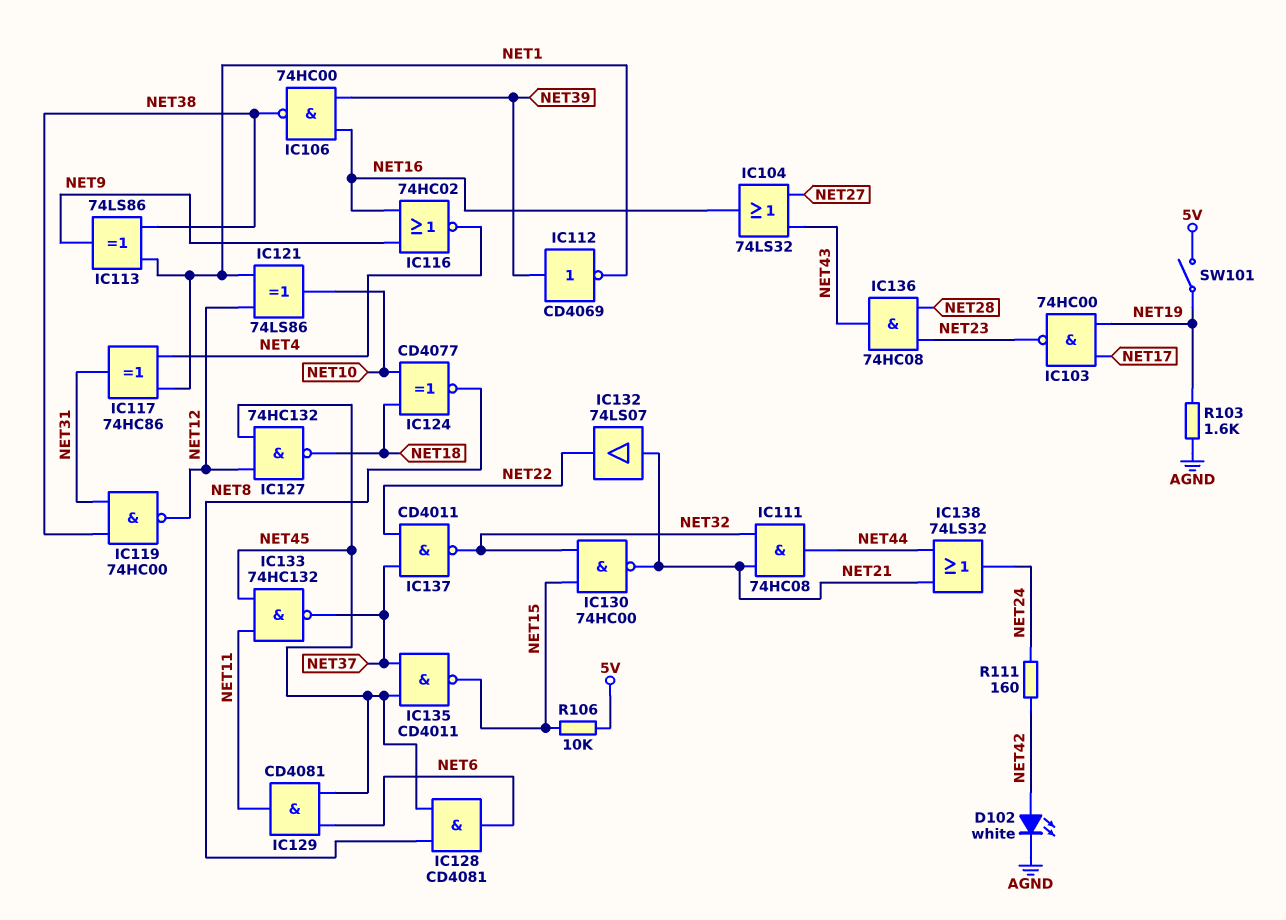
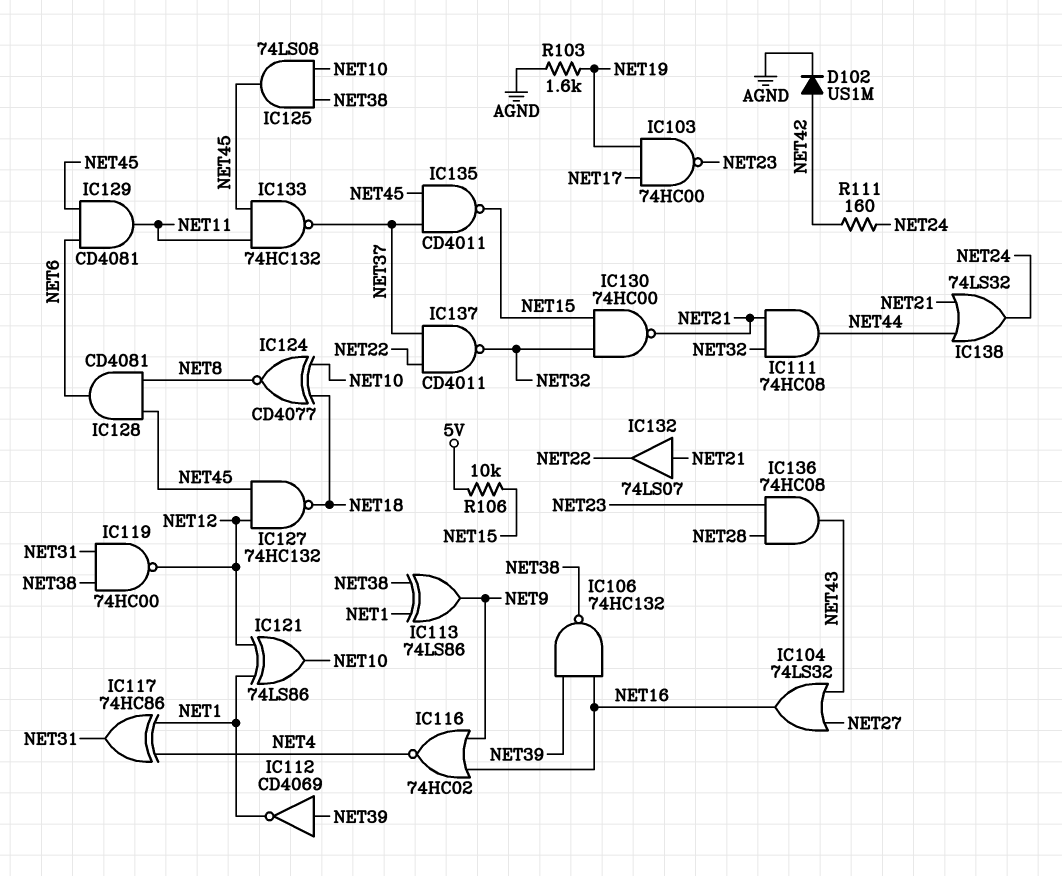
D102: LED white (A NET42, K AGND) -> diode US1M (A NET42, K AGND)
IC106: NAND 74HC00 (in NET16, in NET39, out NET38) -> NAND 74HC132 (in NET16, in NET39, out NET38)
IC125: none -> AND 74LS08 (in NET10, in NET38, out NET45)
SW101: switch (5V, NET19) -> none

